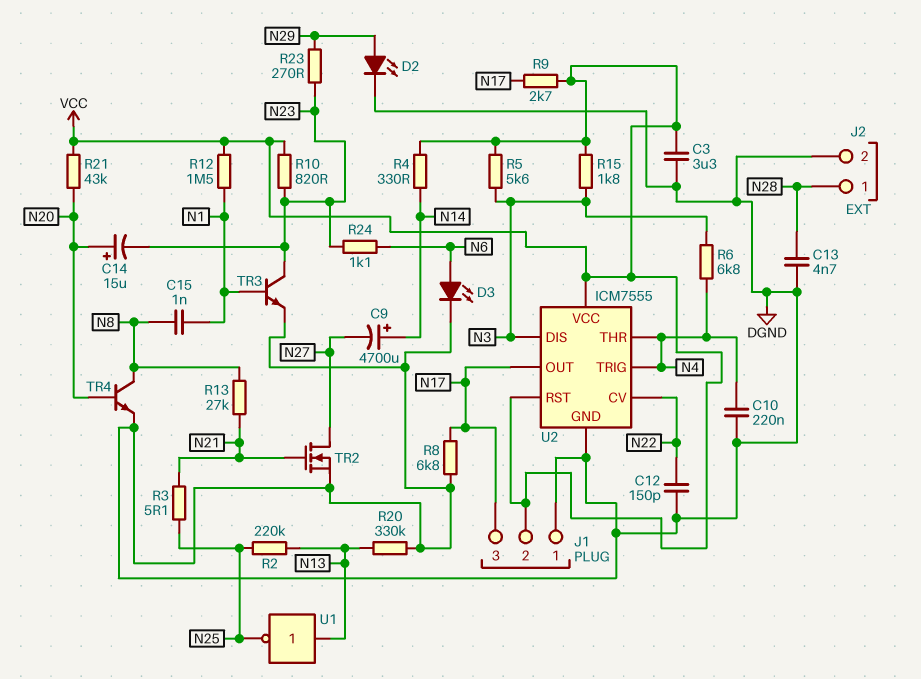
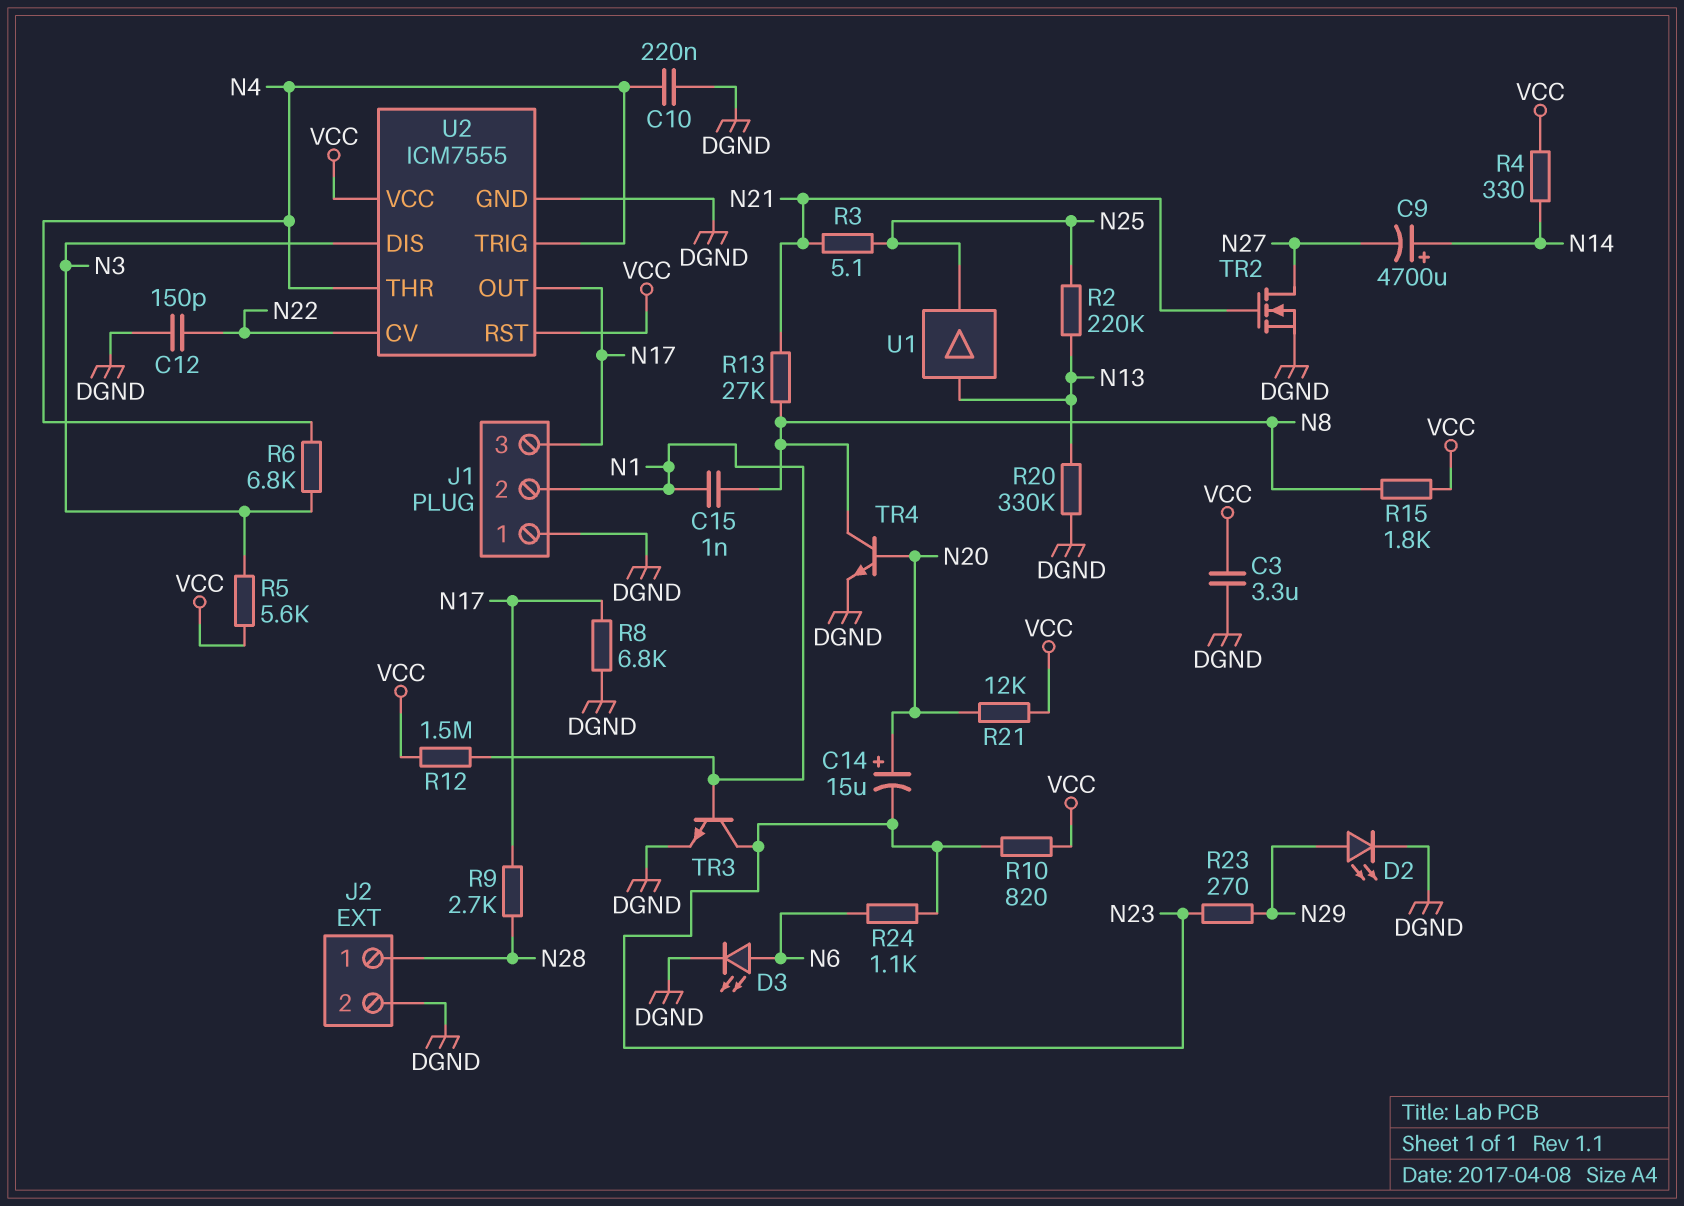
C13: 4.7nF (DGND, N28) -> none
J1 pin 2: VCC -> N1
R9: 2.7k (N17, VCC) -> 2.7k (N17, N28)
R15: 1.8k (N3, VCC) -> 1.8k (N8, VCC)
R21: 43k (N20, VCC) -> 12k (N20, VCC)
U1: NOT (in N13, out N25) -> buffer (in N13, out N25)

